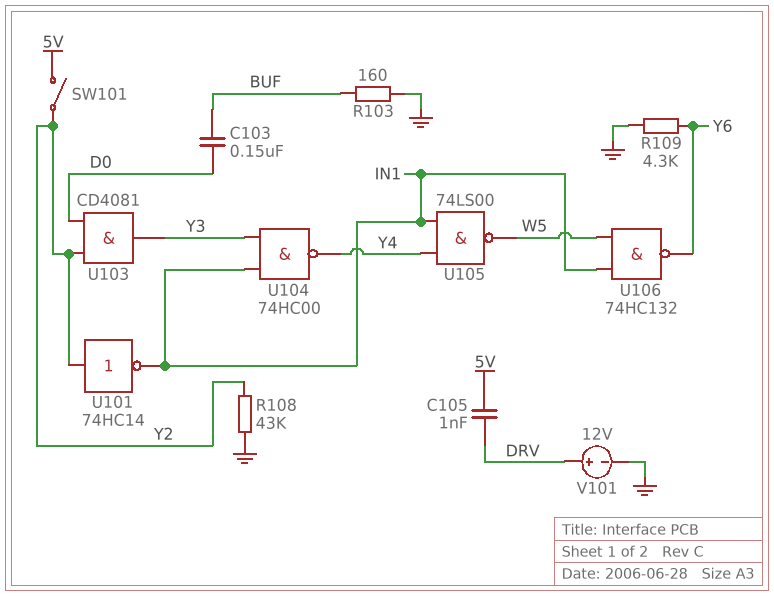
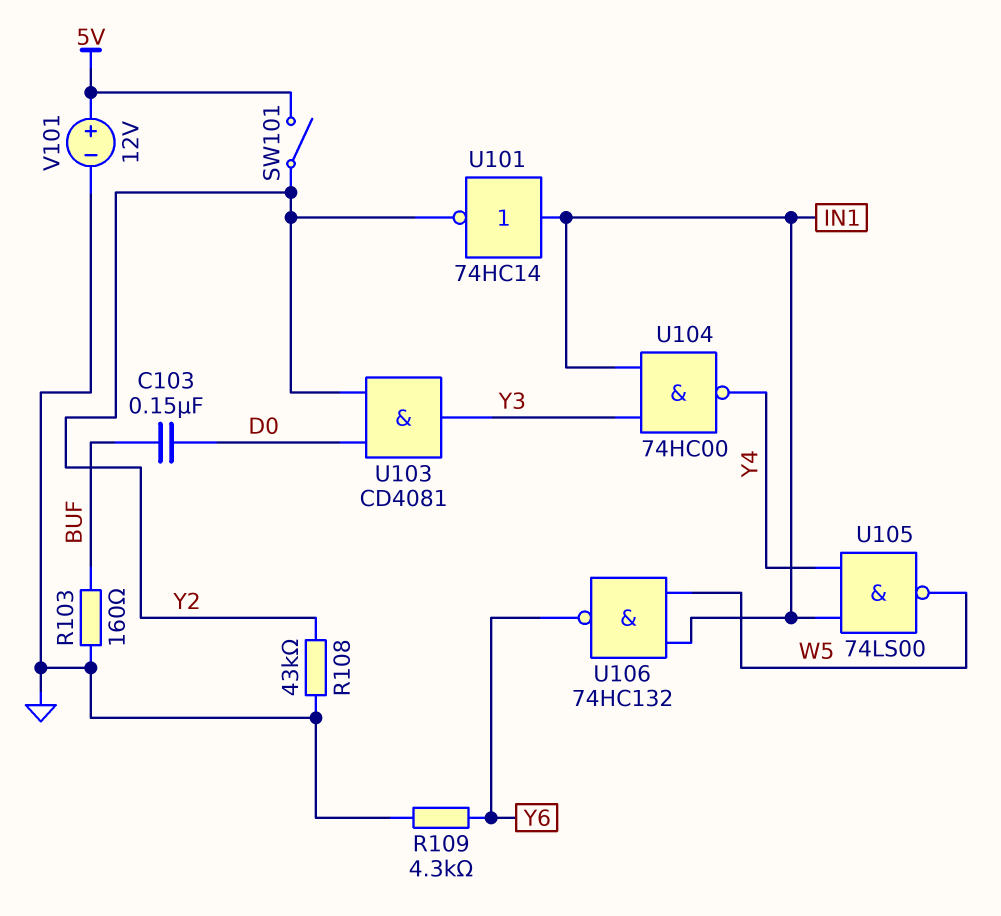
C105: 1nF (5V, DRV) -> none
U101: NOT 74HC14 (in Y2, out IN1) -> NOT 74HC14 (in IN1, out Y2)
V101: 12V (plus DRV, minus GND) -> 12V (plus 5V, minus GND)

